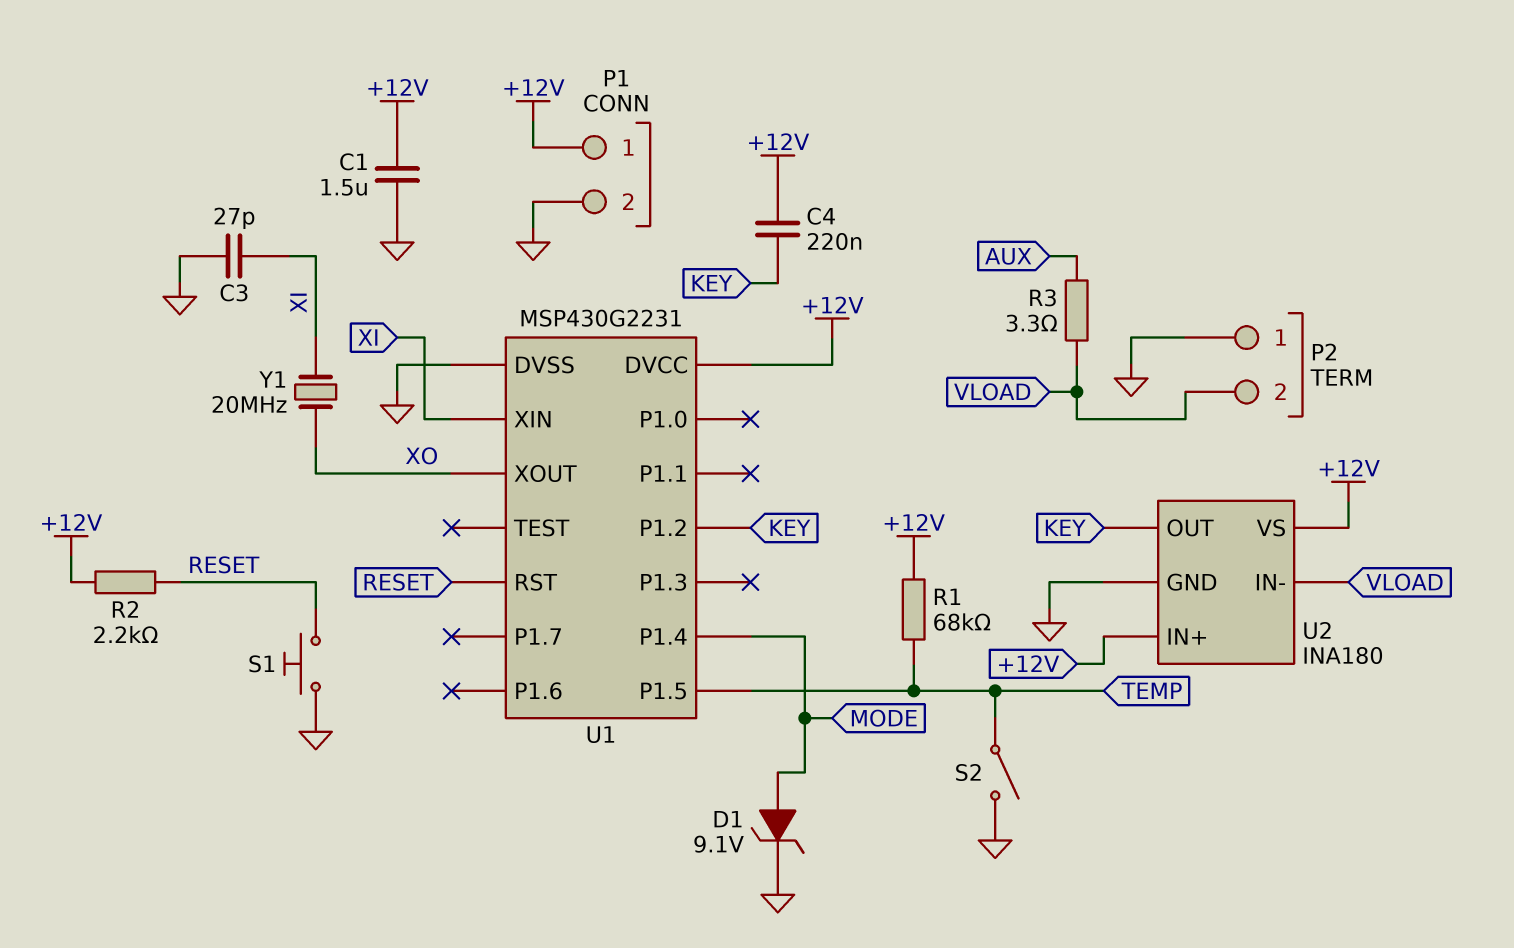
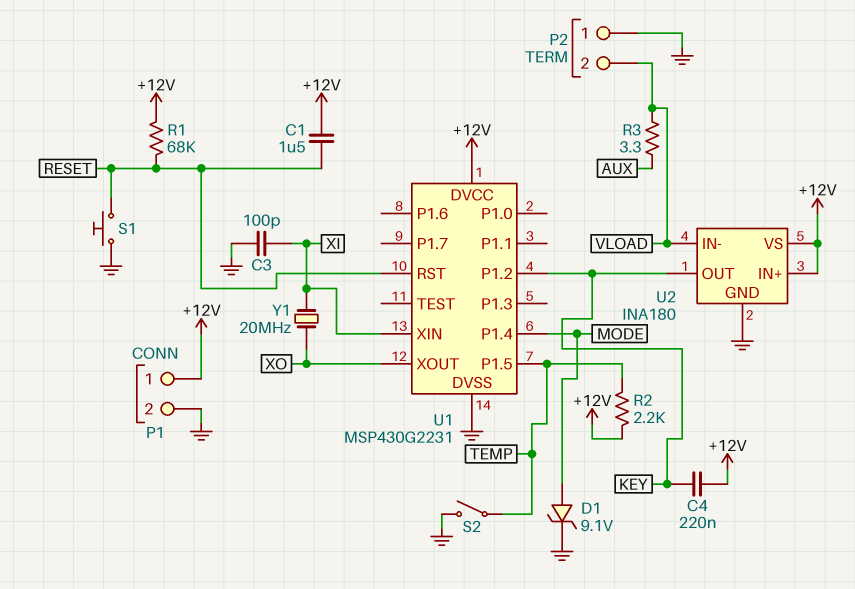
C1: 1.5uF (+12V, GND) -> 1.5uF (+12V, RESET)
C3: 27pF (GND, XI) -> 100pF (GND, XI)
R1: 68k (+12V, TEMP) -> 68k (+12V, RESET)
R2: 2.2k (+12V, RESET) -> 2.2k (+12V, TEMP)

